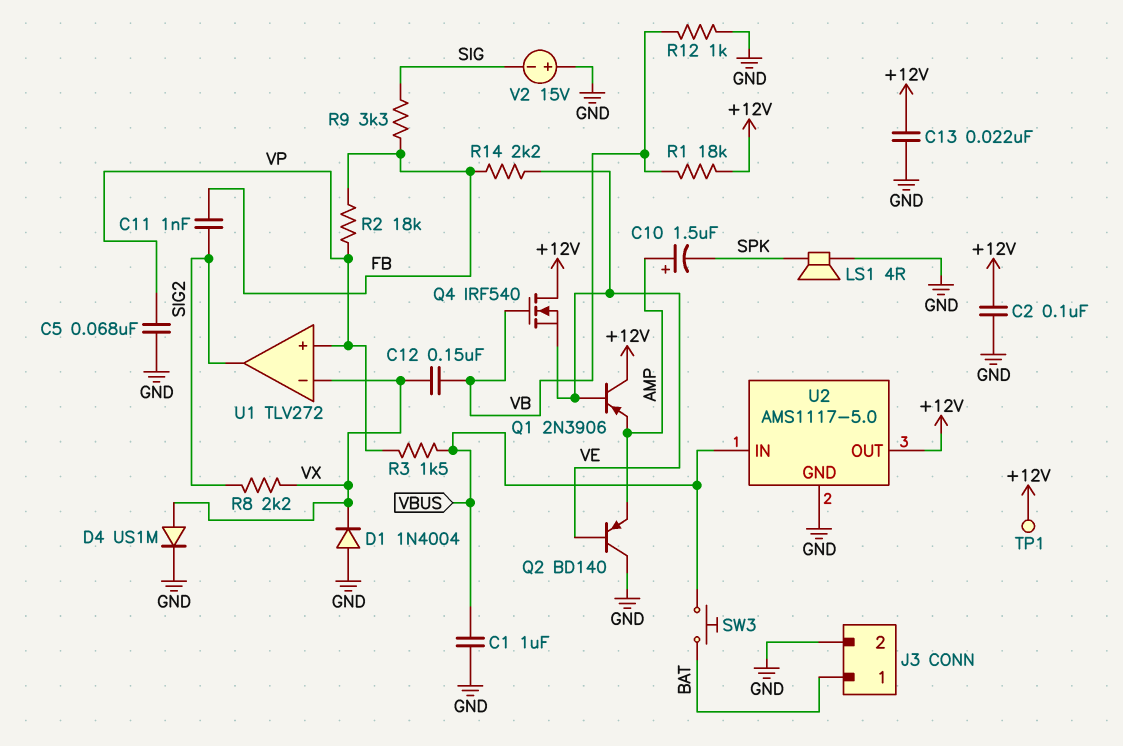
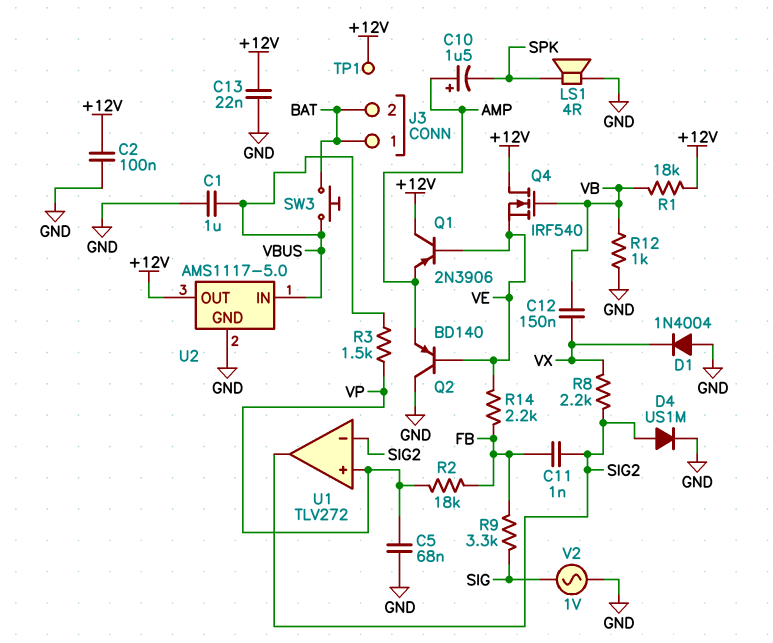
D4: diode US1M (A VX, K GND) -> diode US1M (A SIG2, K GND)
J3 pin 2: GND -> BAT
U1 pin in-: VX -> SIG2
V2: 15V (plus GND, minus SIG) -> AC 1V (GND, SIG)

